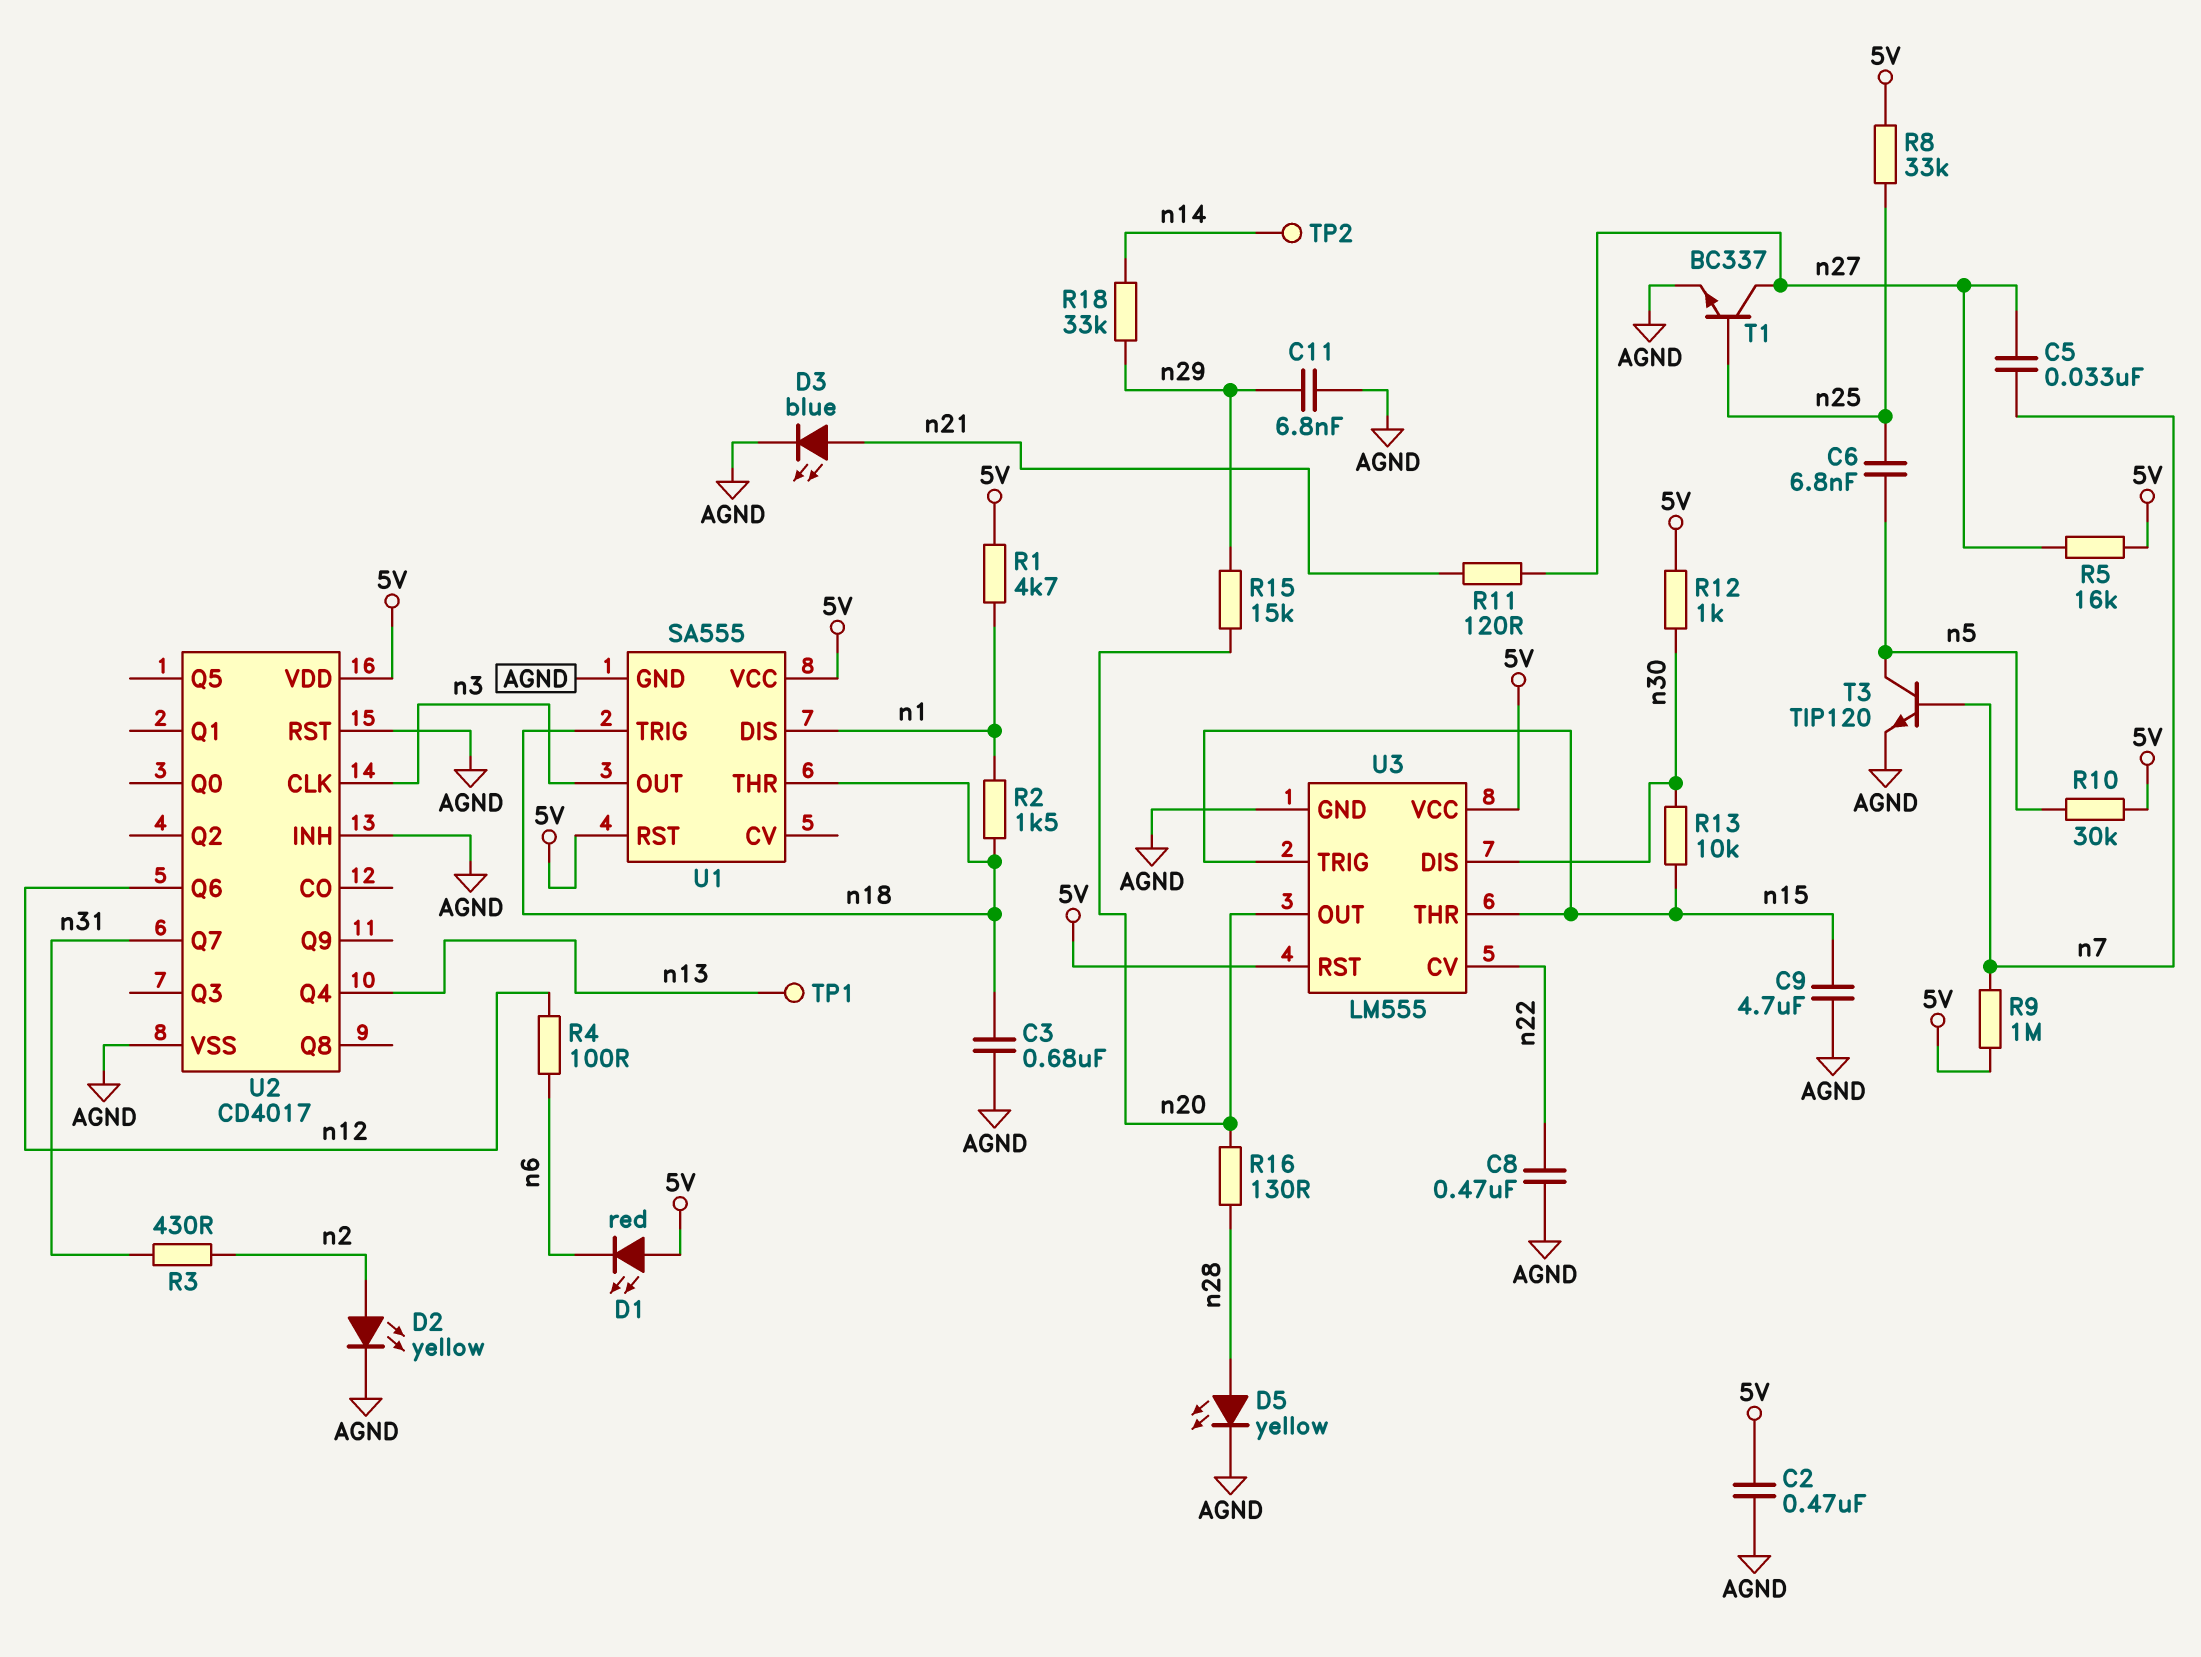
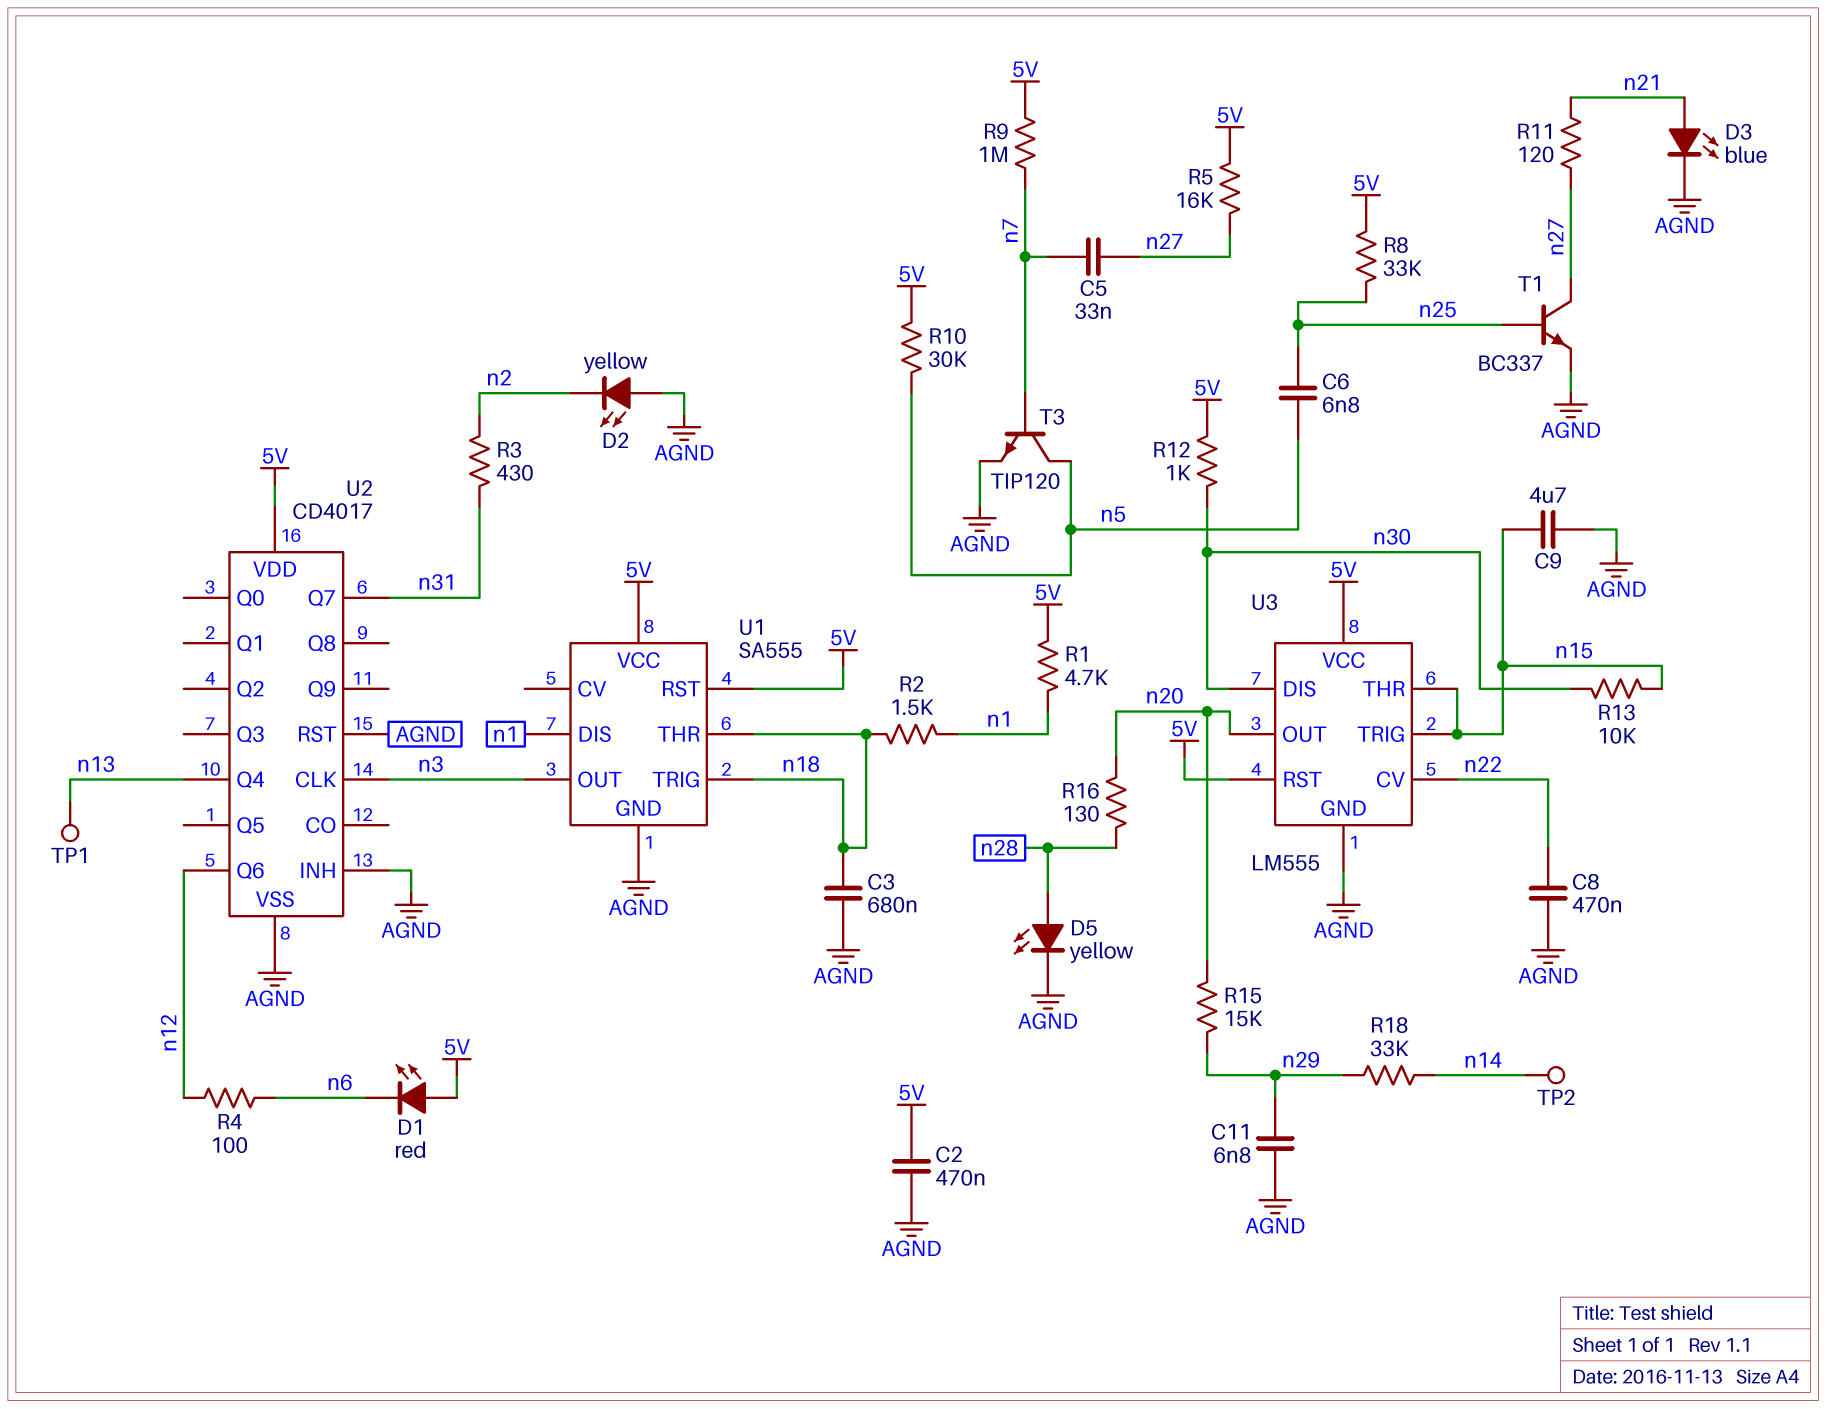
D2: LED yellow (A n2, K AGND) -> LED yellow (A AGND, K n2)

